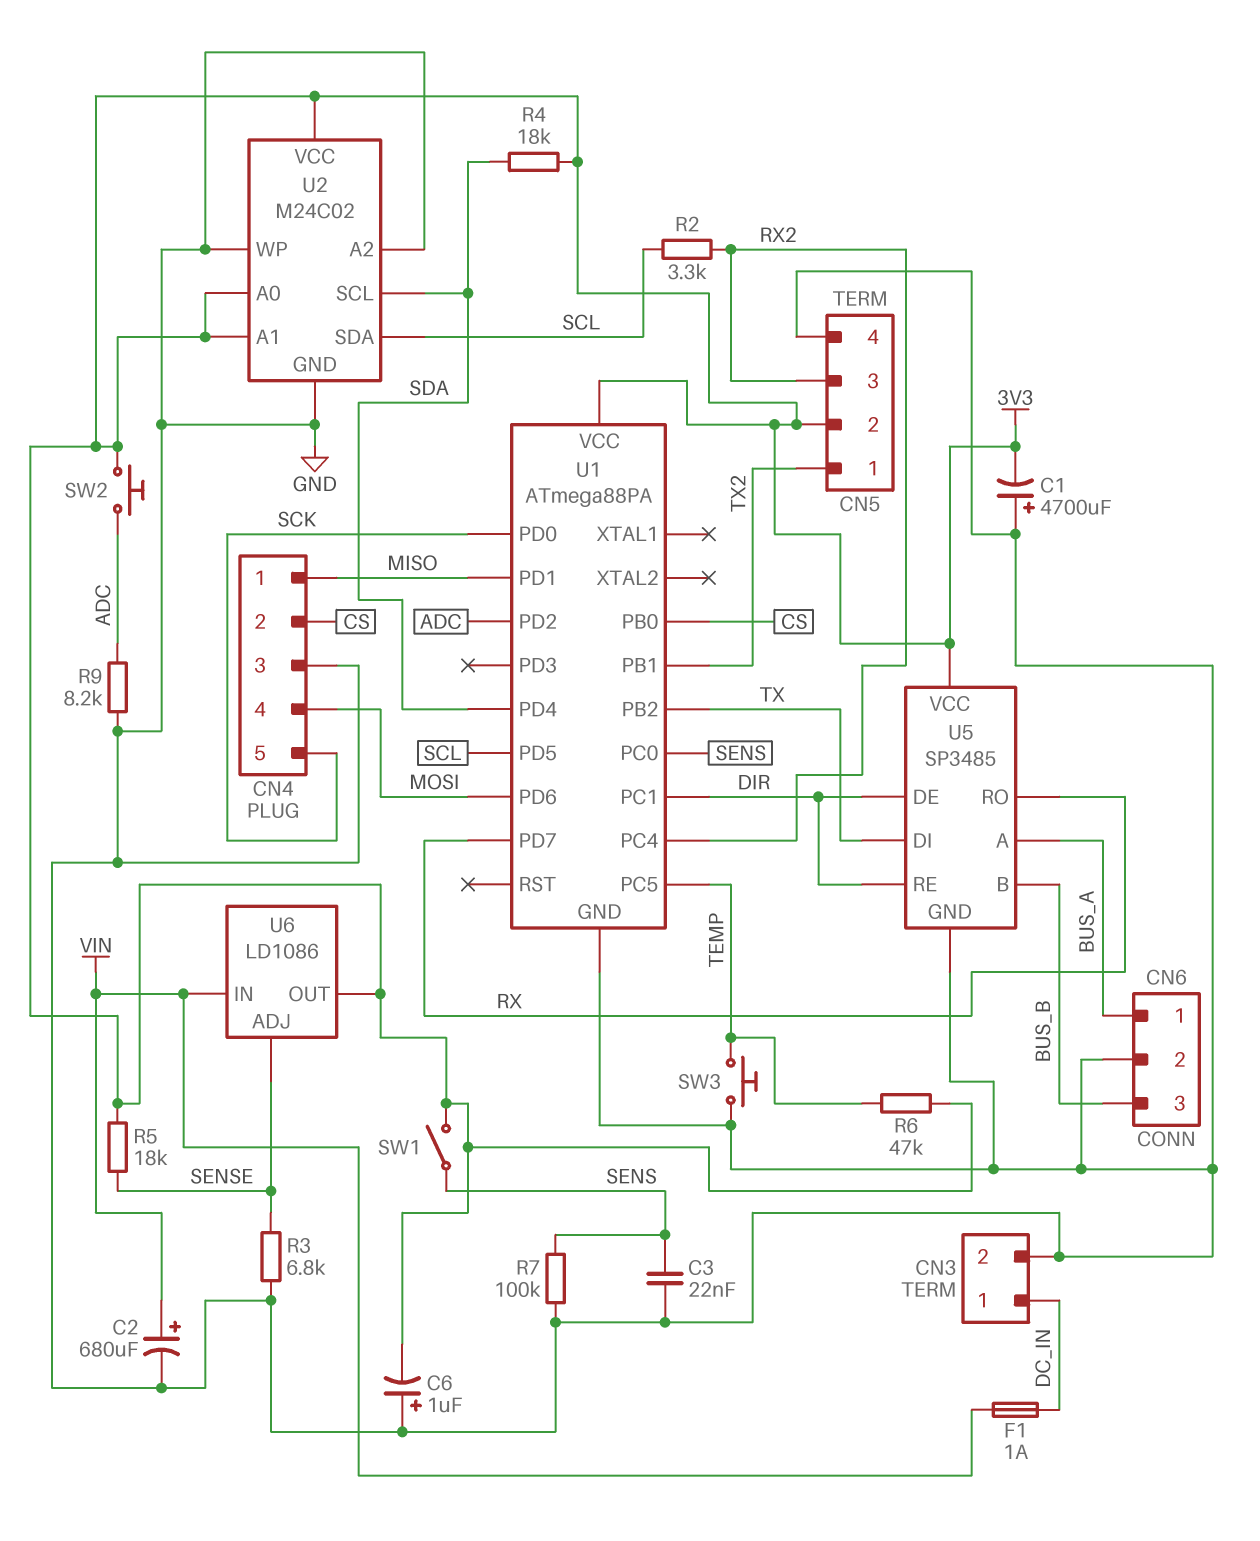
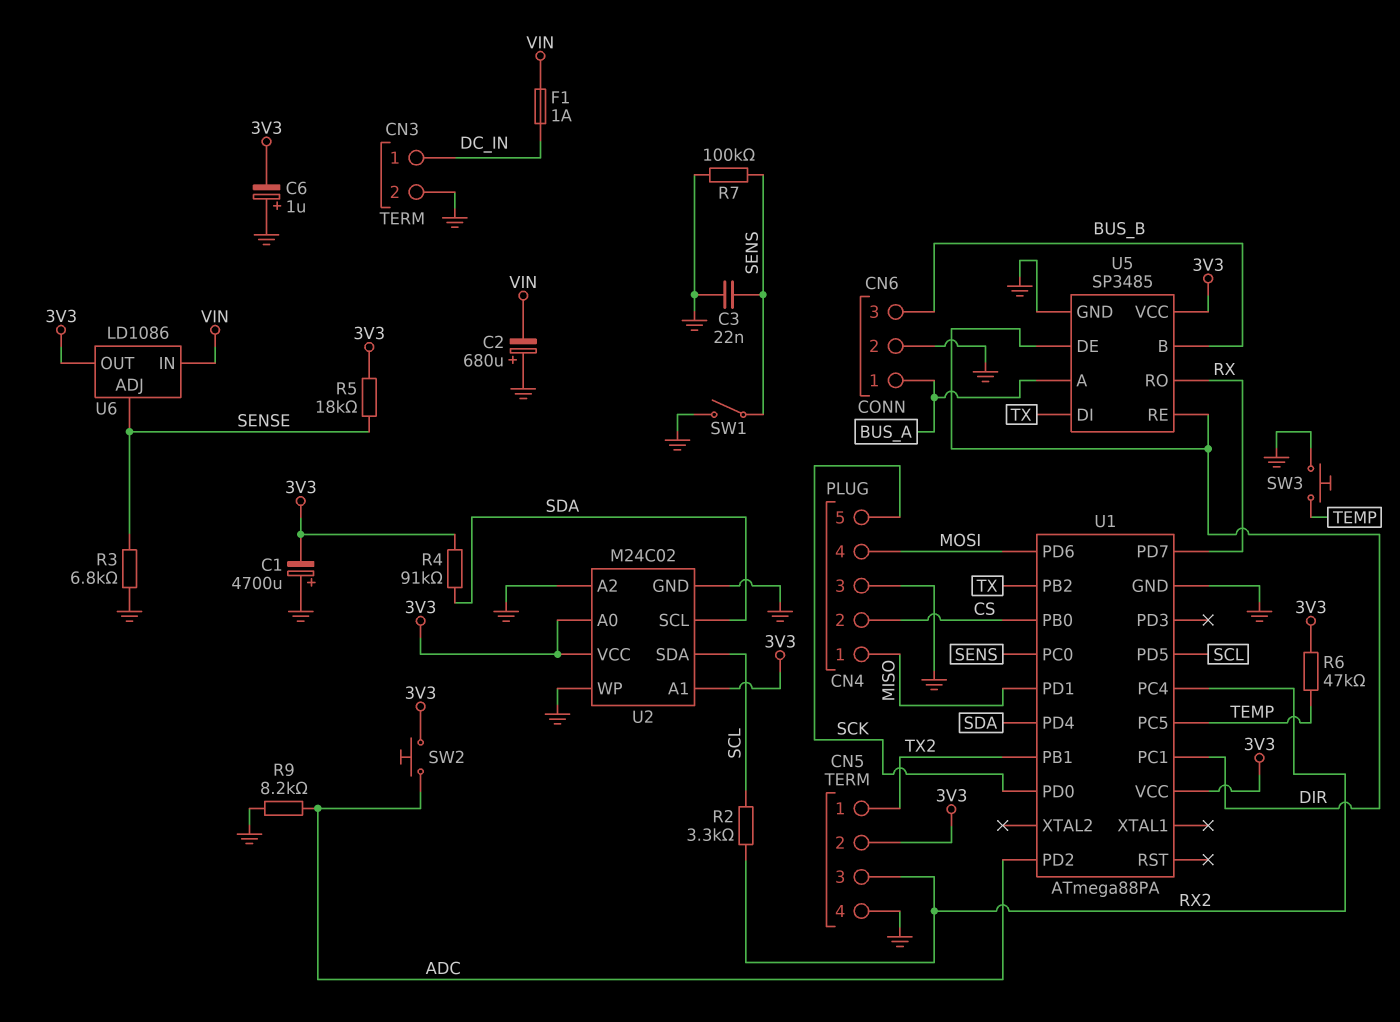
C2: 680uF (plus VIN, minus GND) -> 680uF (plus GND, minus VIN)
R4: 18k (3V3, SDA) -> 91k (3V3, SDA)
SW1: switch (3V3, SENS) -> switch (GND, SENS)

